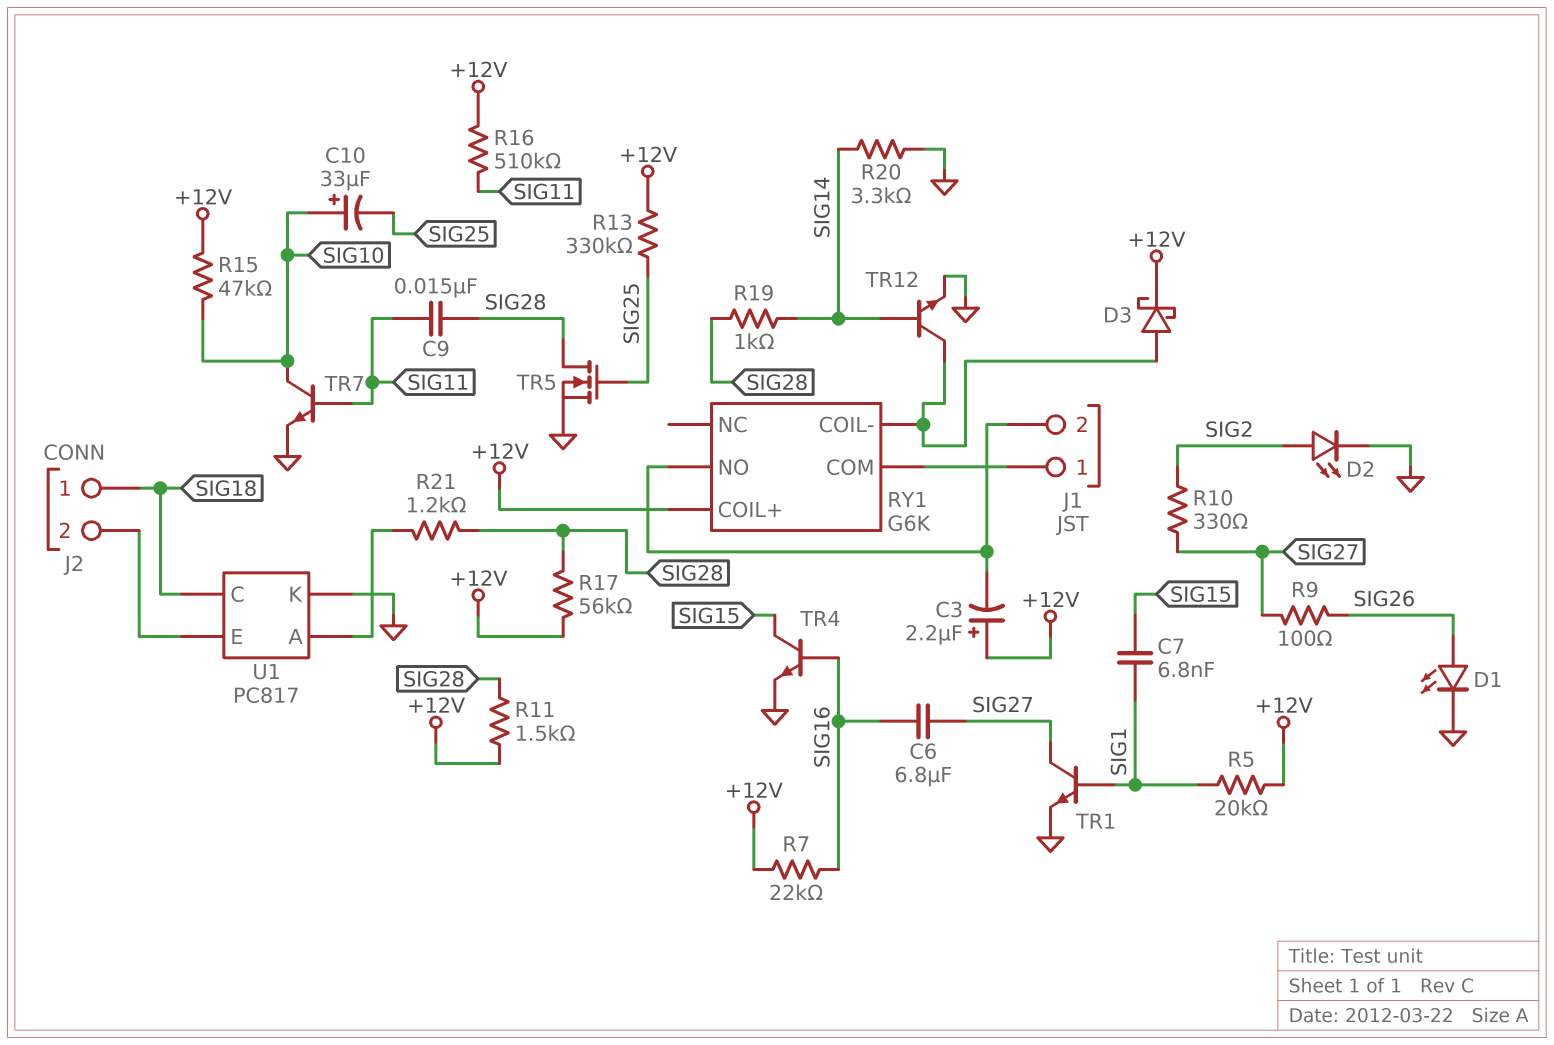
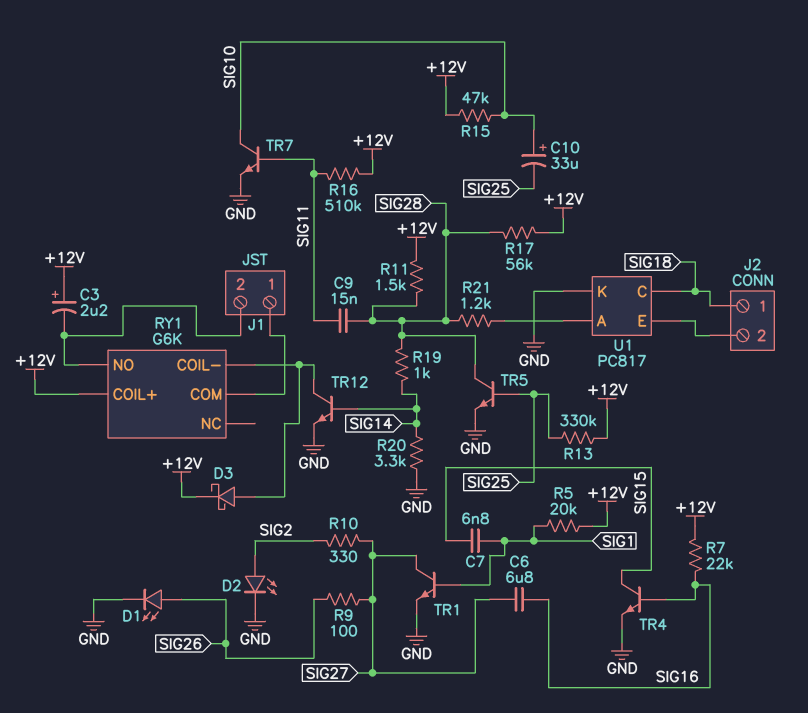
TR5: NMOS (G SIG25, D SIG28, S GND) -> NPN (B SIG25, C SIG28, E GND)

